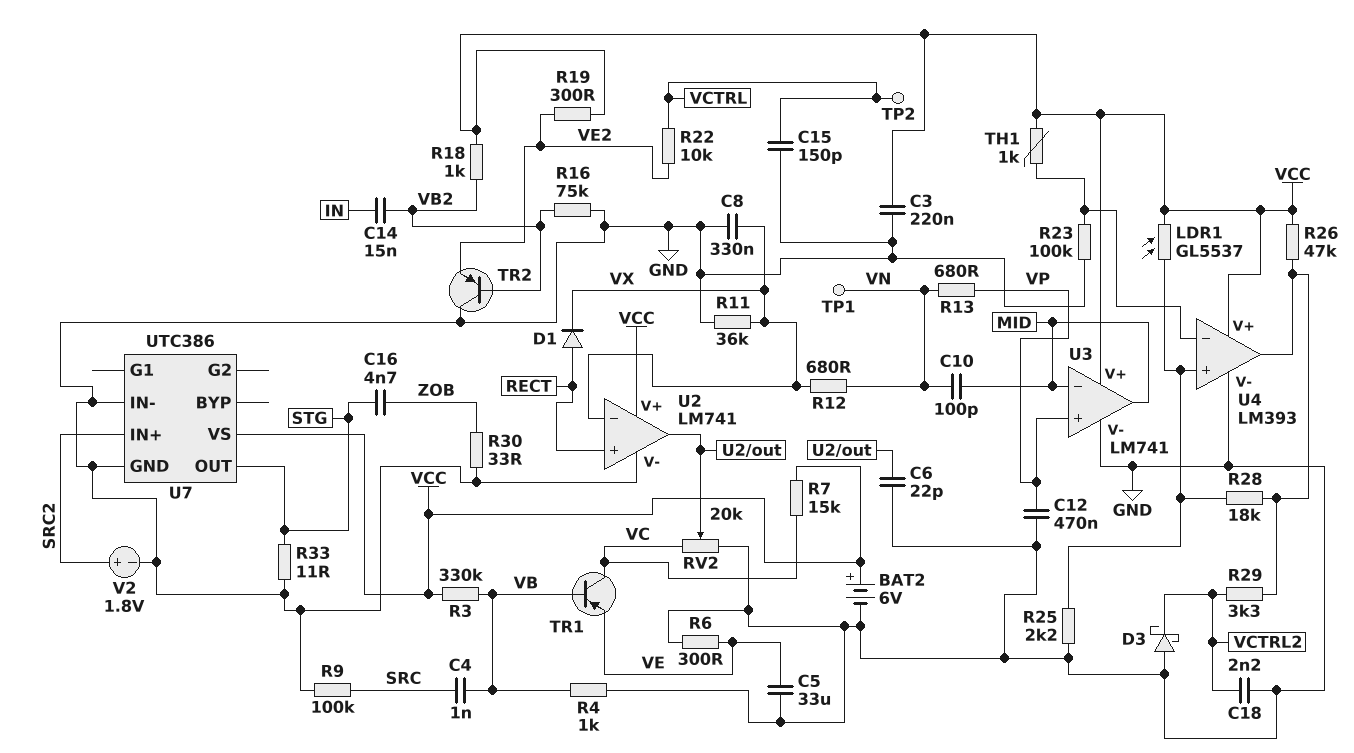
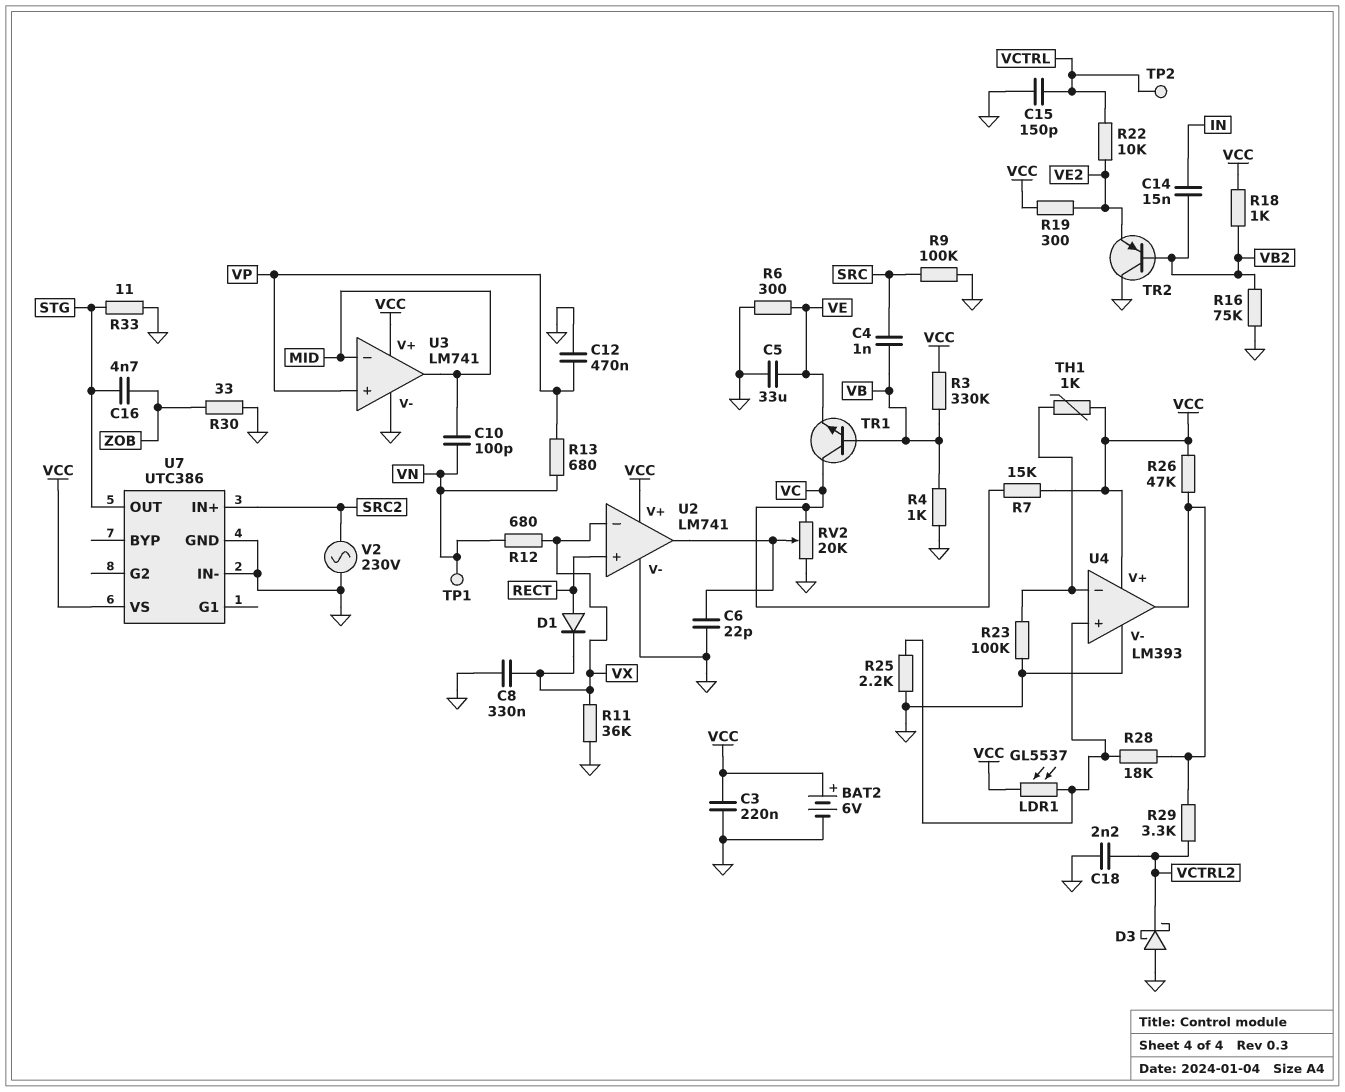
TR1: PNP (B VB, C VC, E VE) -> NPN (B VB, C VC, E VE)
V2: 1.8V (plus SRC2, minus GND) -> AC 230V (GND, SRC2)

